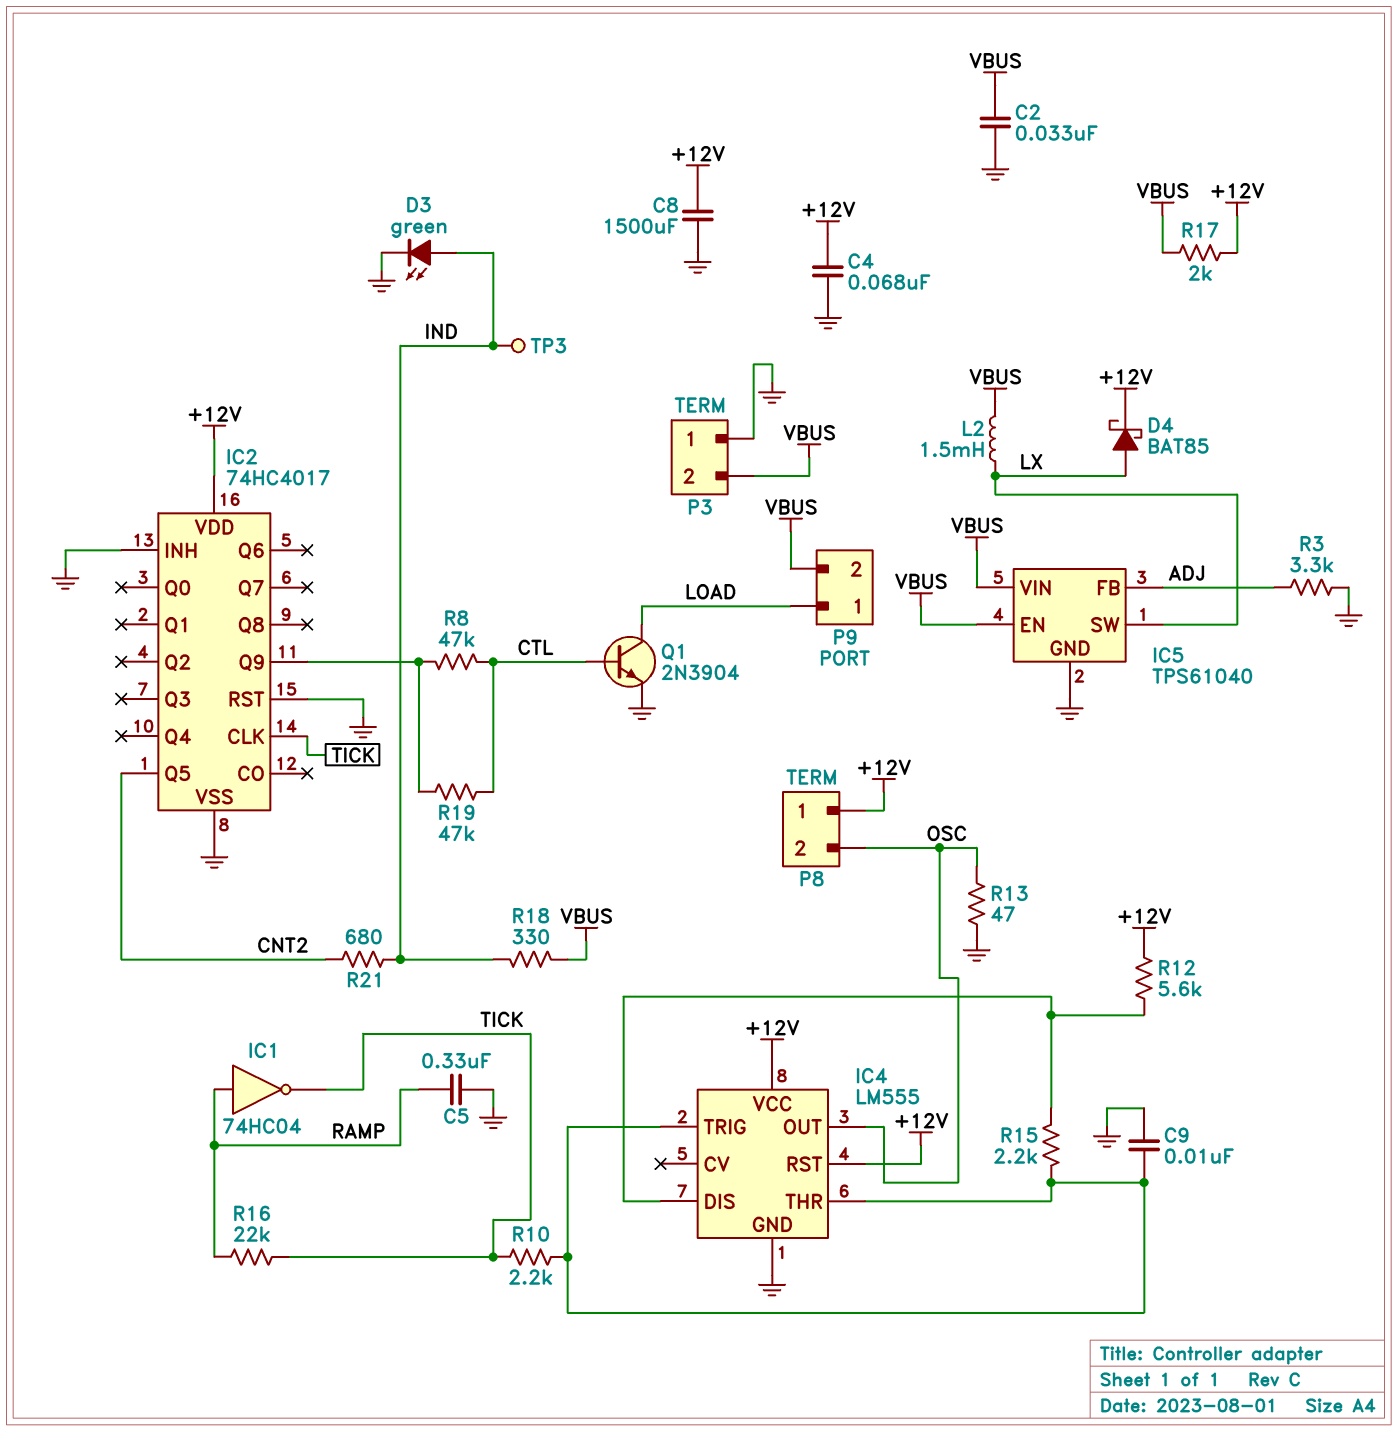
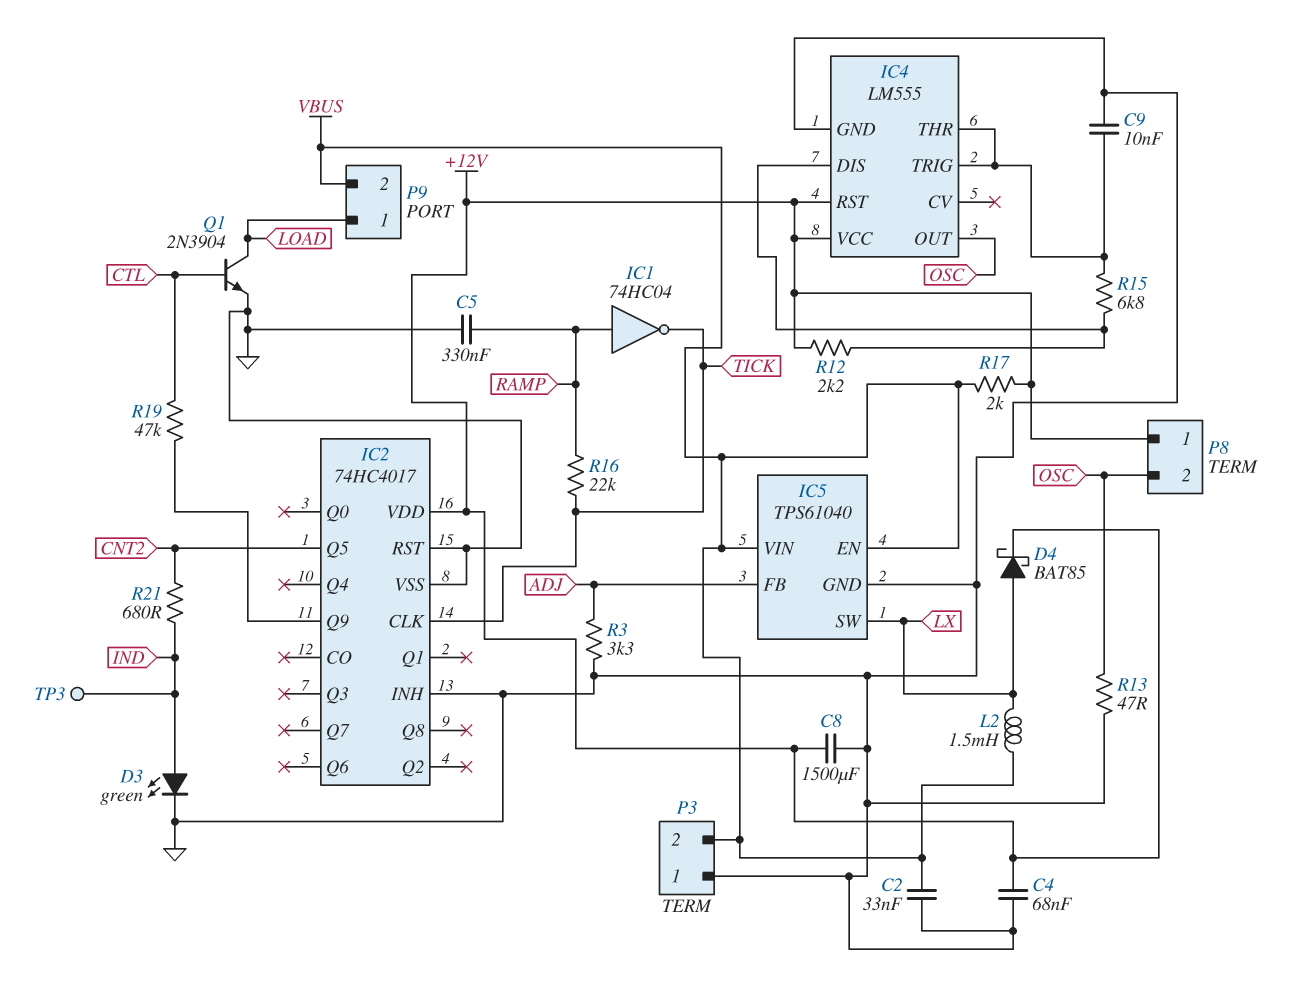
R8: 47k (CTL, IC2/Q9) -> none
R10: 2.2k (IC4/THR, TICK) -> none
R12: 5.6k (+12V, IC4/DIS) -> 2.2k (+12V, IC4/DIS)
R15: 2.2k (IC4/DIS, IC4/THR) -> 6.8k (IC4/DIS, IC4/THR)
R18: 330 (IND, VBUS) -> none

